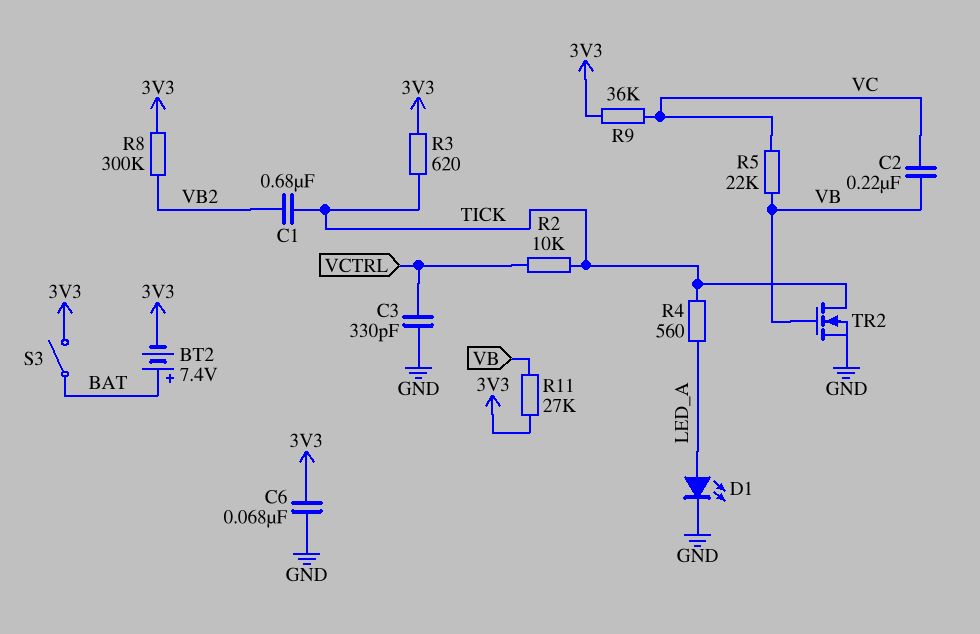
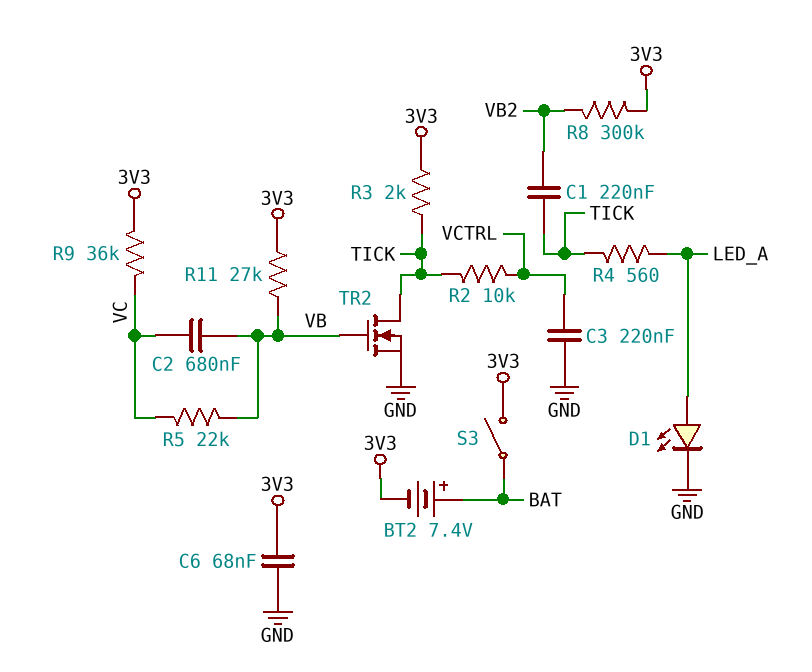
C1: 680nF (TICK, VB2) -> 220nF (TICK, VB2)
C2: 220nF (VB, VC) -> 680nF (VB, VC)
C3: 330pF (GND, VCTRL) -> 220nF (GND, VCTRL)
R3: 620 (3V3, TICK) -> 2k (3V3, TICK)

